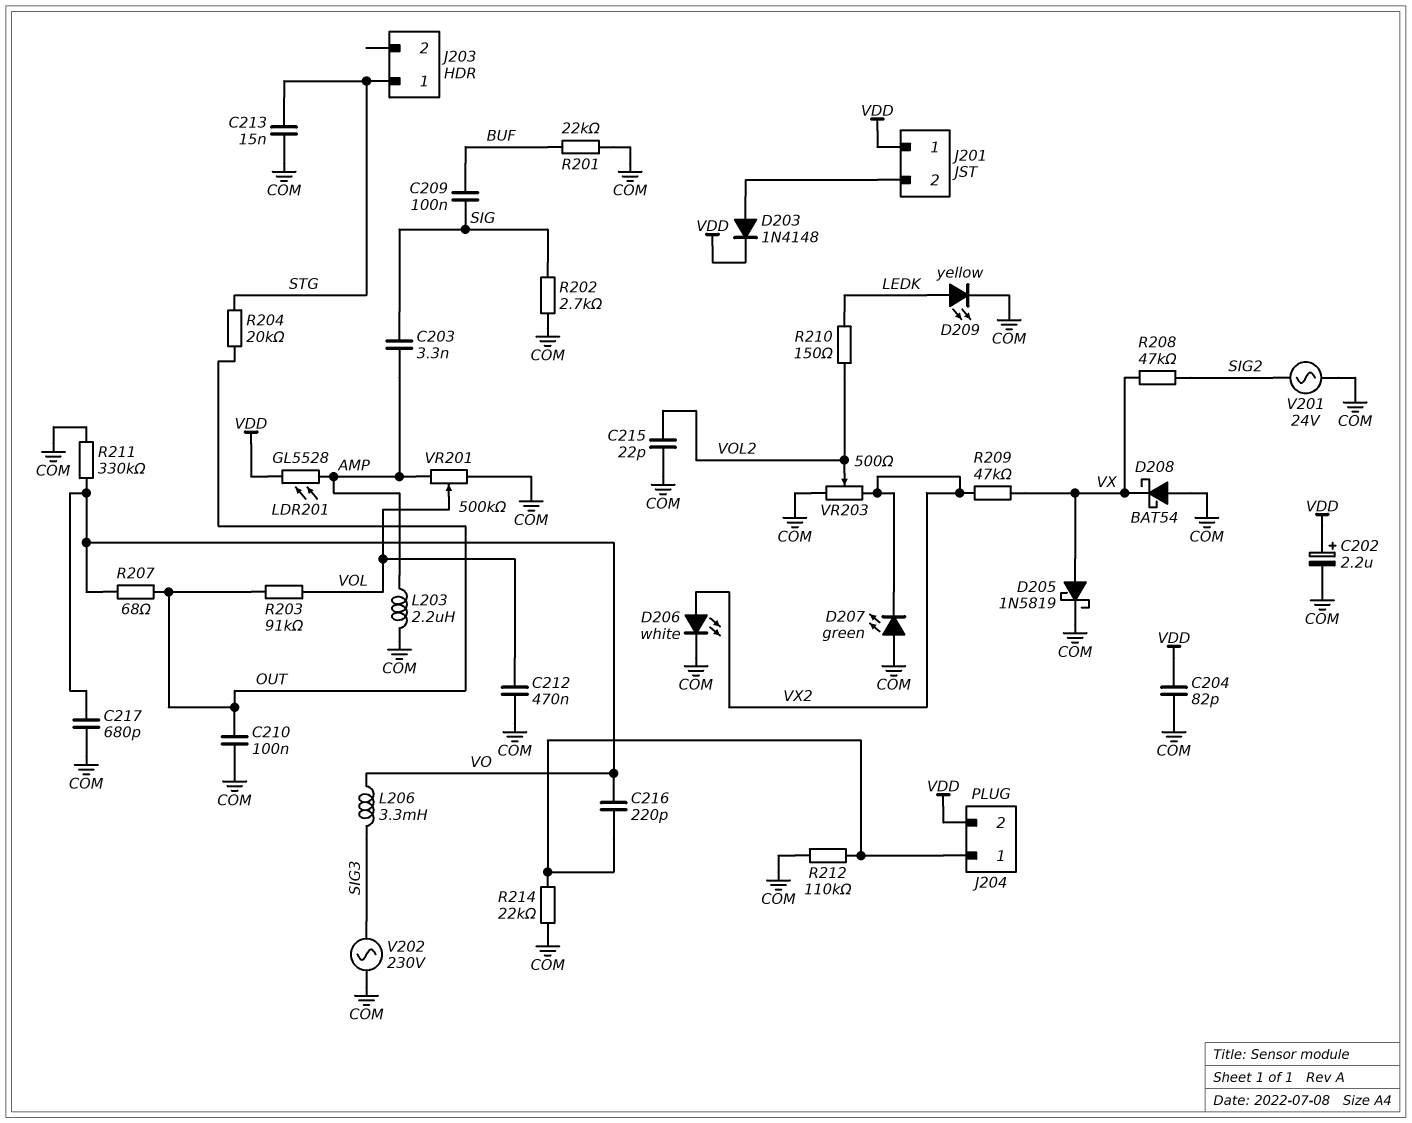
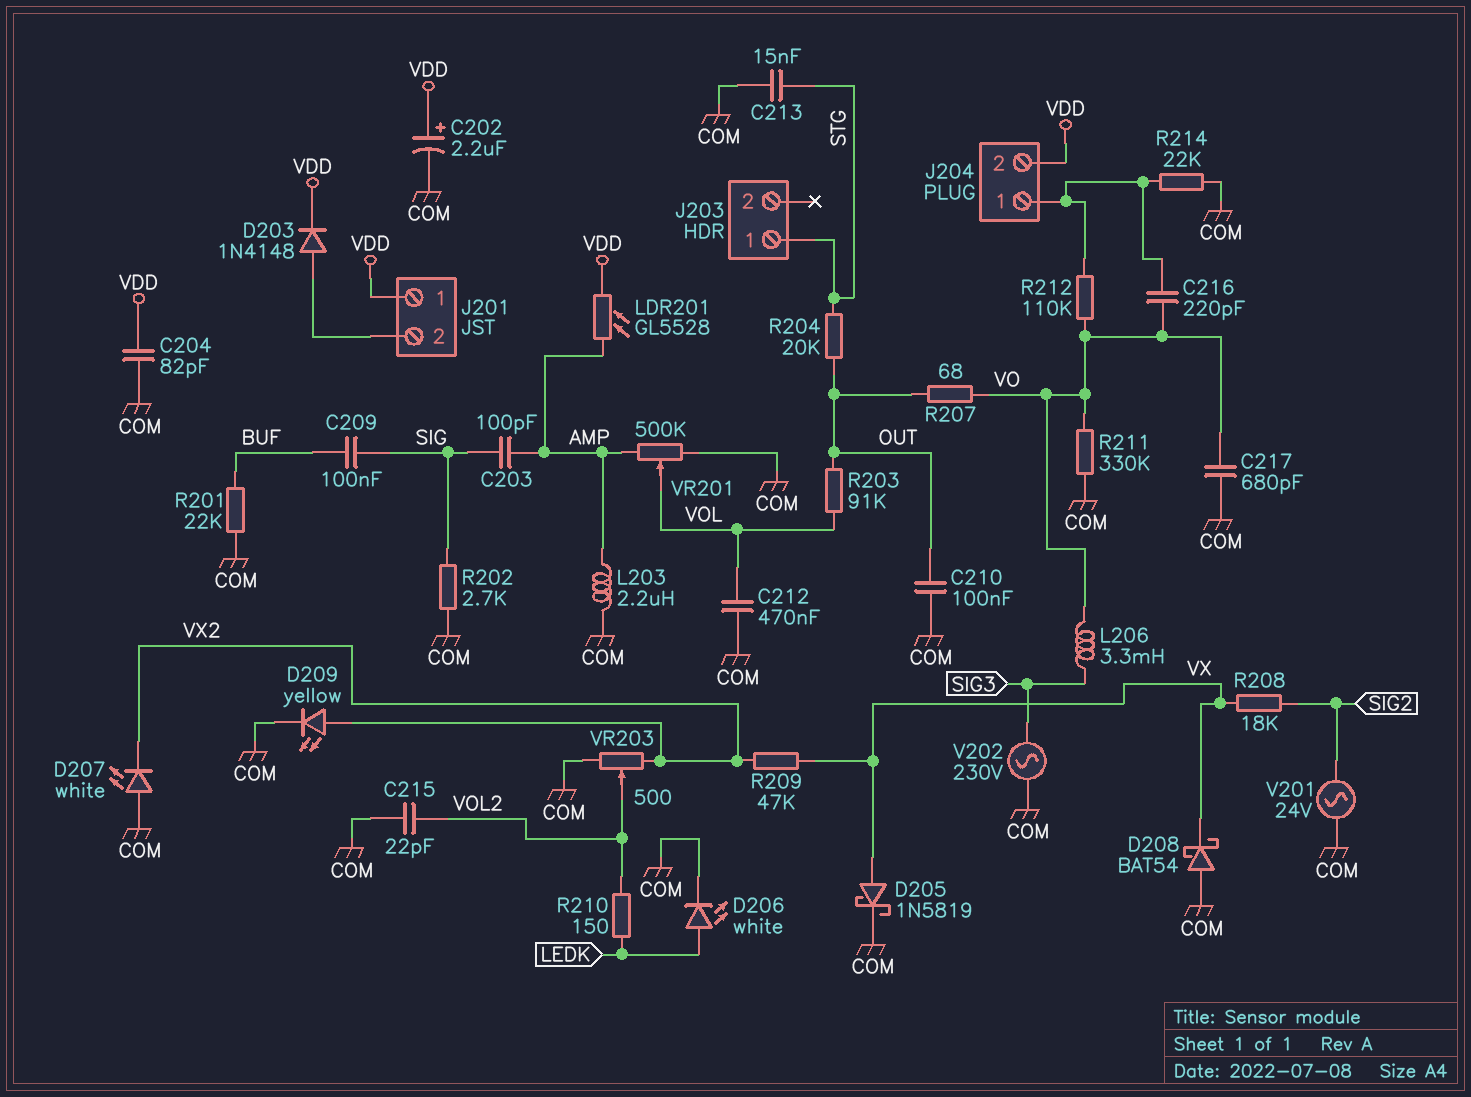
C203: 3.3nF (AMP, SIG) -> 100pF (AMP, SIG)
D206: LED white (A VX2, K COM) -> LED white (A LEDK, K COM)
D207: LED green (A COM, K VX2) -> LED white (A COM, K VX2)
D209: LED yellow (A LEDK, K COM) -> LED yellow (A VX2, K COM)
R208: 47k (SIG2, VX) -> 18k (SIG2, VX)
R212: 110k (COM, J204/1) -> 110k (J204/1, VO)

